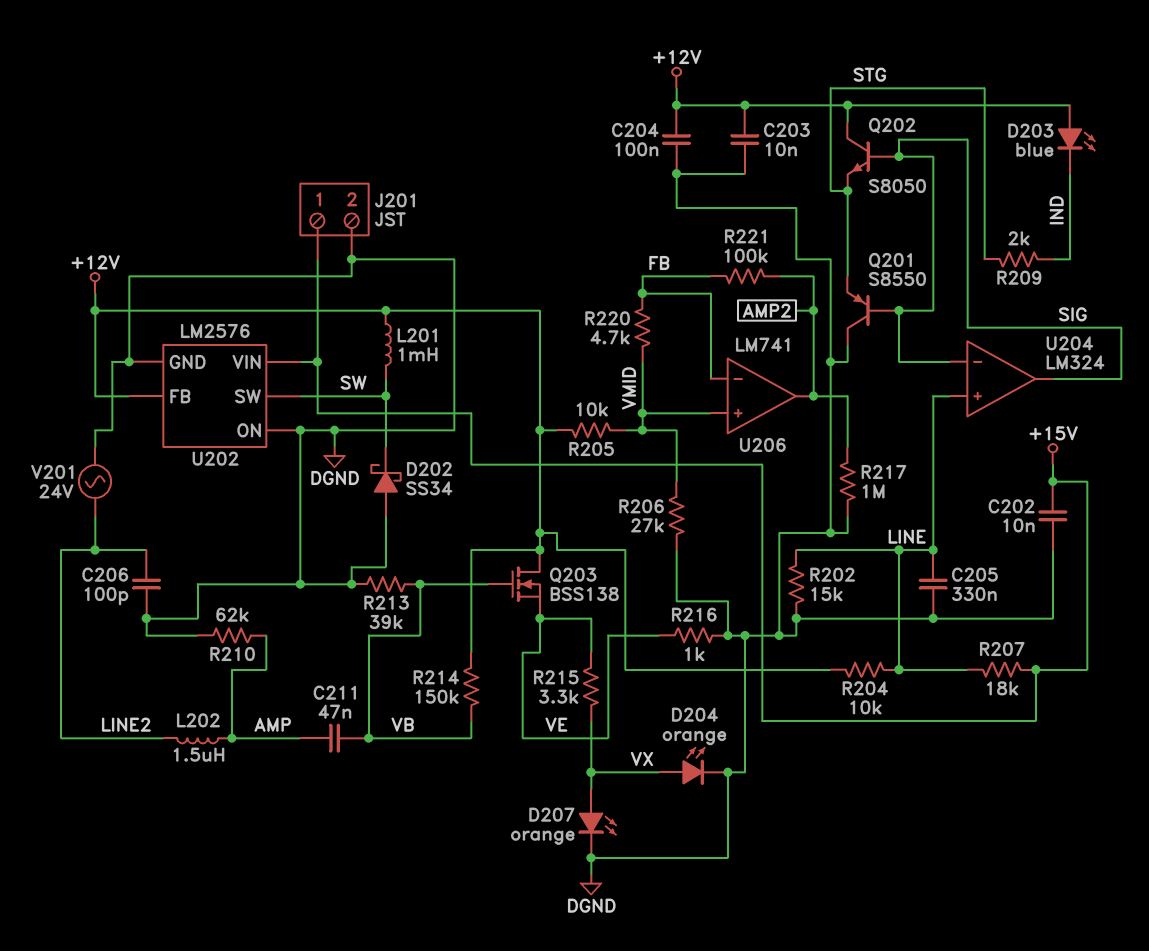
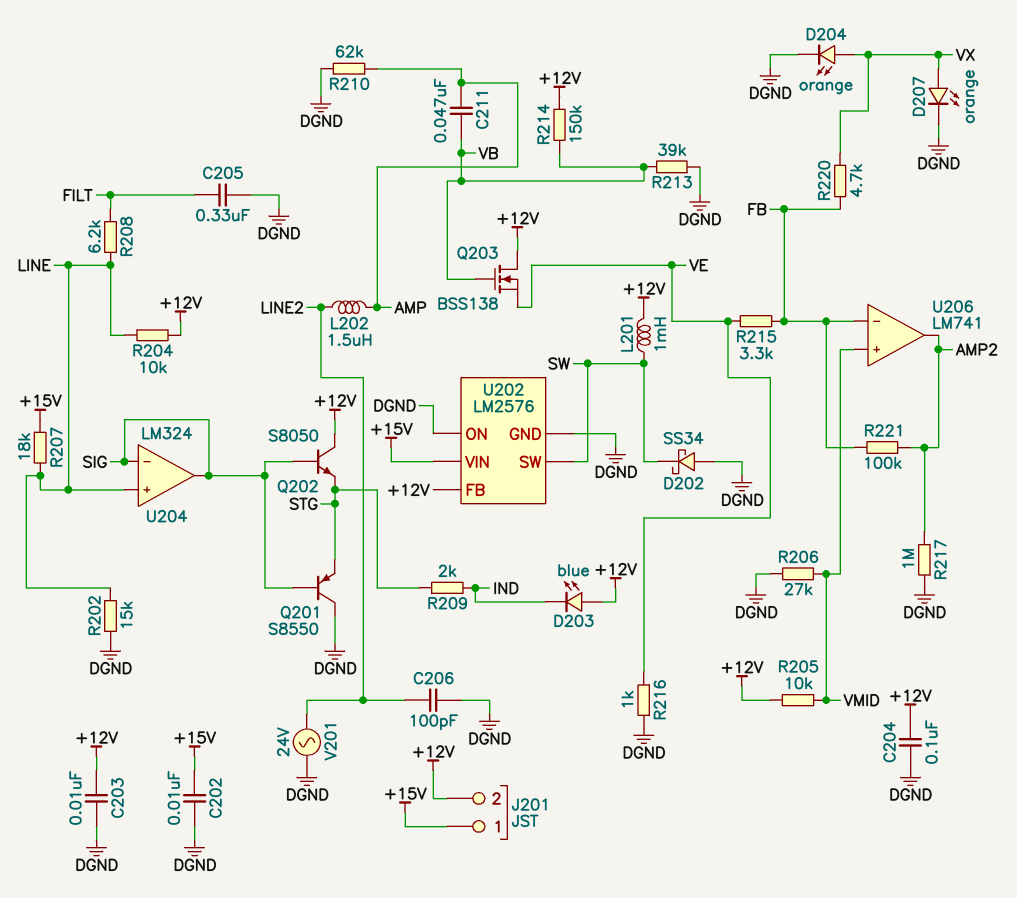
C205: 330nF (DGND, LINE) -> 330nF (DGND, FILT)
J201 pin 2: DGND -> +12V
R208: none -> 6.2k (FILT, LINE)
R215: 3.3k (VE, VX) -> 3.3k (FB, VE)
R220: 4.7k (FB, VMID) -> 4.7k (FB, VX)

